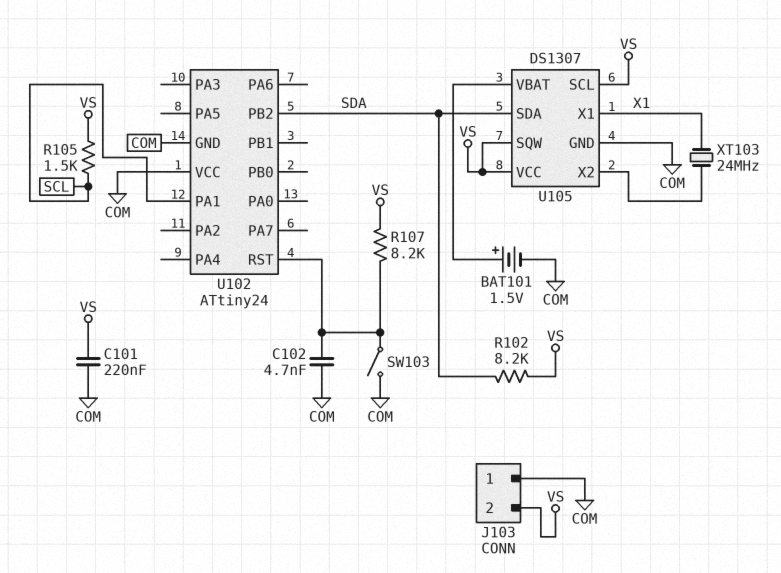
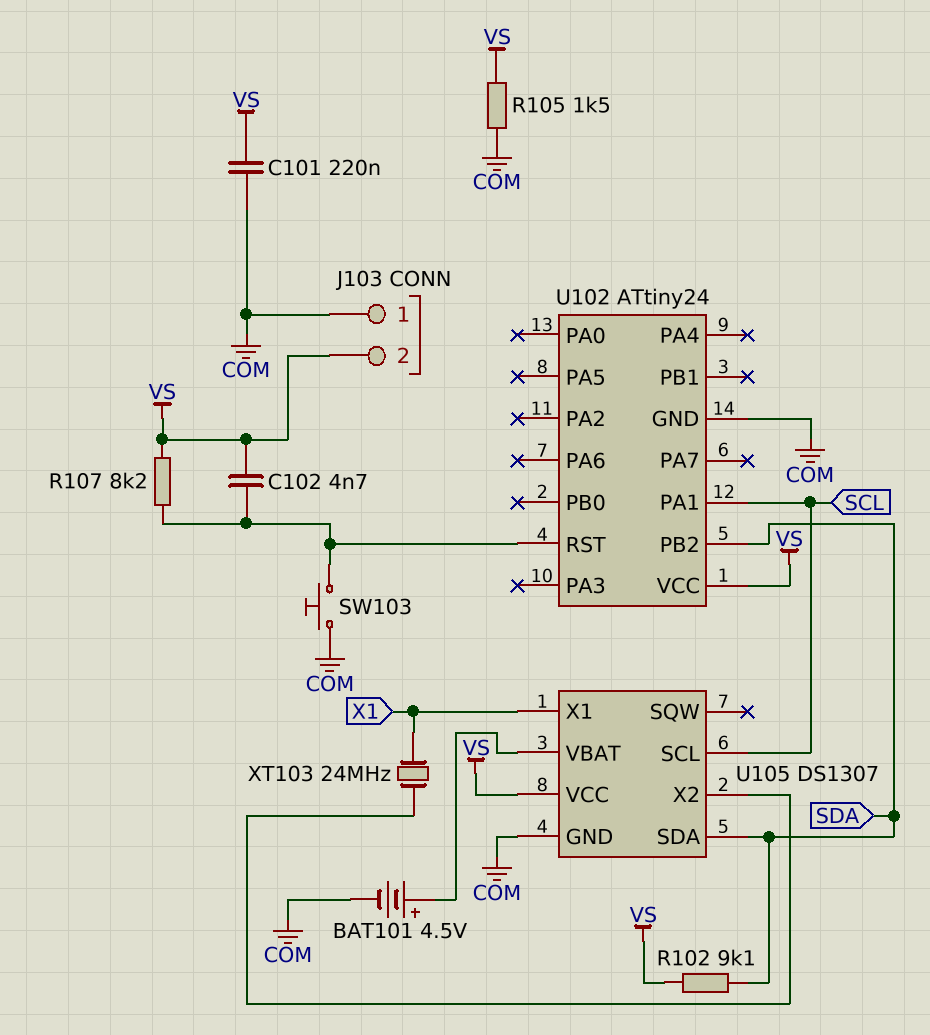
BAT101: 1.5V (plus U105/VBAT, minus COM) -> 4.5V (plus U105/VBAT, minus COM)
C102: 4.7nF (COM, U102/RST) -> 4.7nF (U102/RST, VS)
R102: 8.2k (SDA, VS) -> 9.1k (SDA, VS)
R105: 1.5k (SCL, VS) -> 1.5k (COM, VS)
SW103: switch (COM, U102/RST) -> button (COM, U102/RST)
U102 pin VCC: COM -> VS
U105 pin SCL: VS -> SCL
U105 pin SQW: VS -> none

